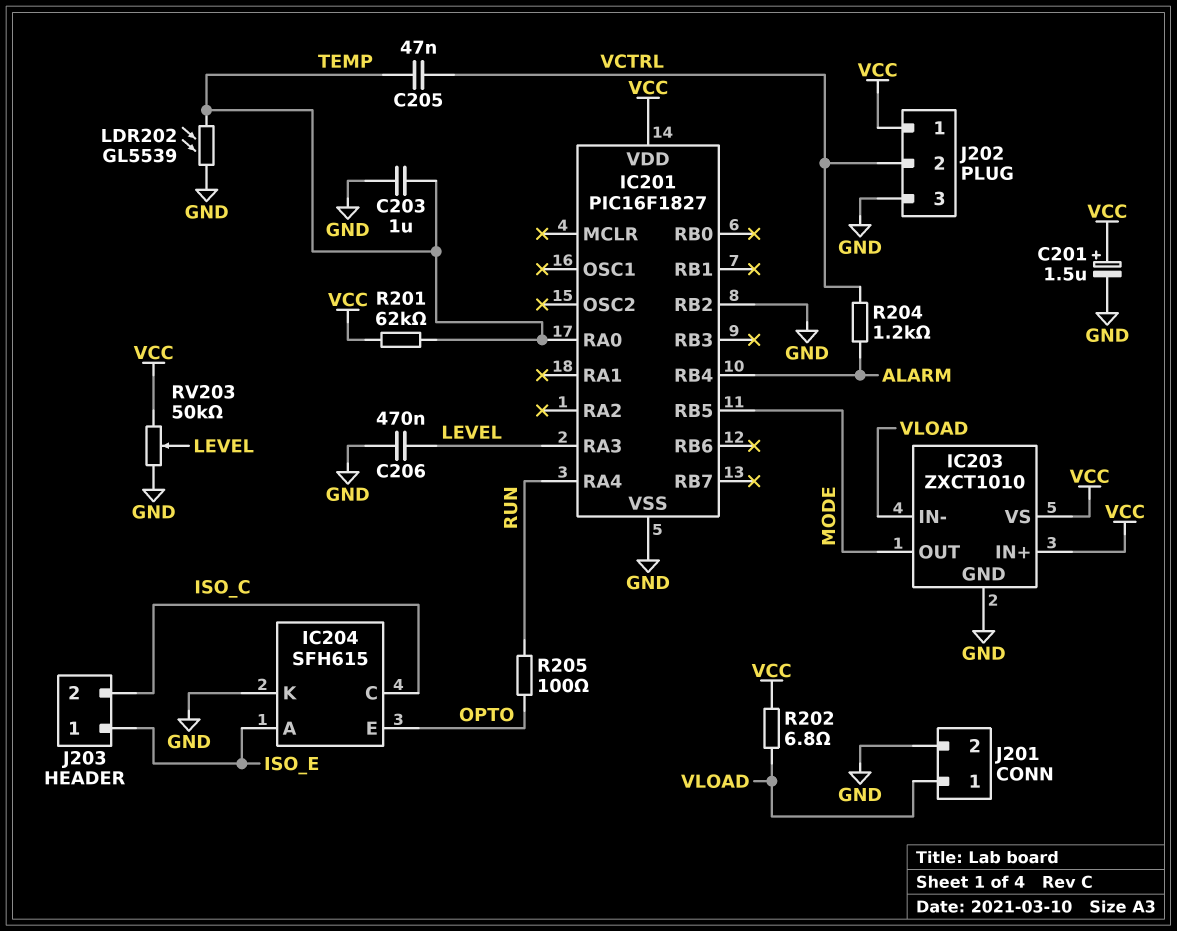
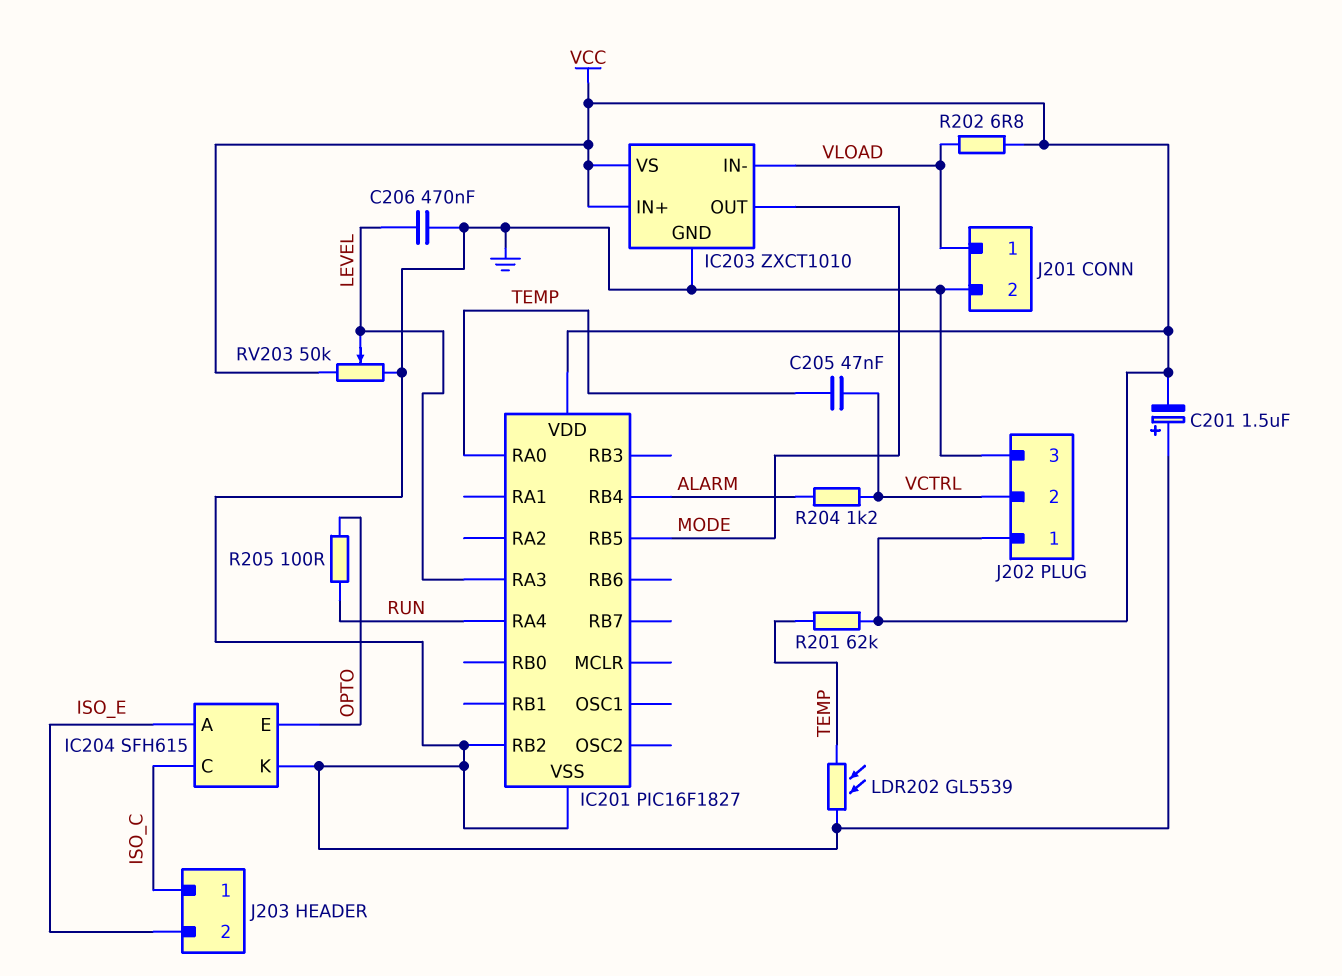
C201: 1.5uF (plus VCC, minus GND) -> 1.5uF (plus GND, minus VCC)
C203: 1uF (GND, TEMP) -> none
J203 pin 1: ISO_E -> ISO_C
J203 pin 2: ISO_C -> ISO_E

